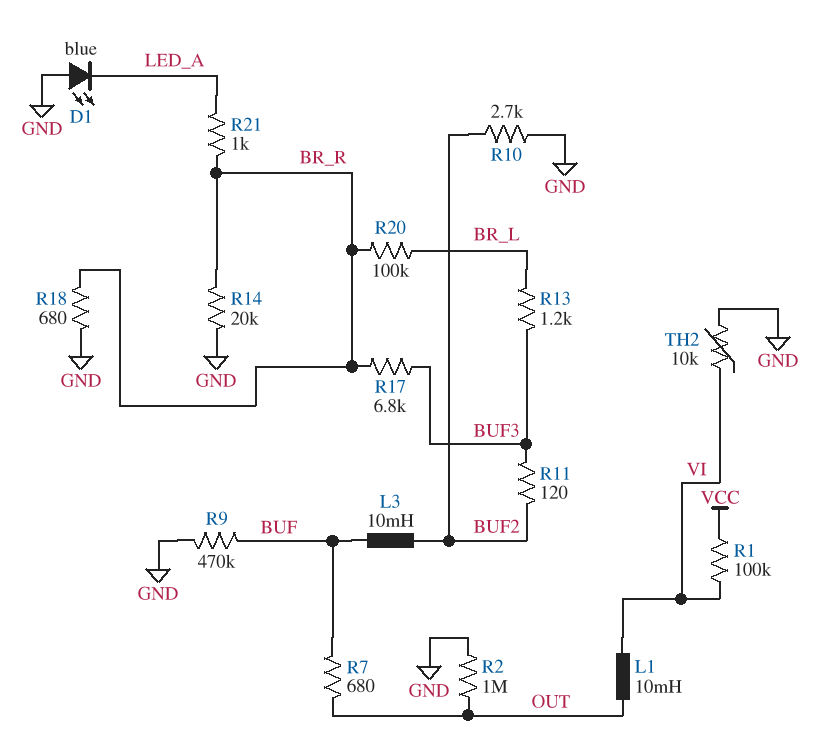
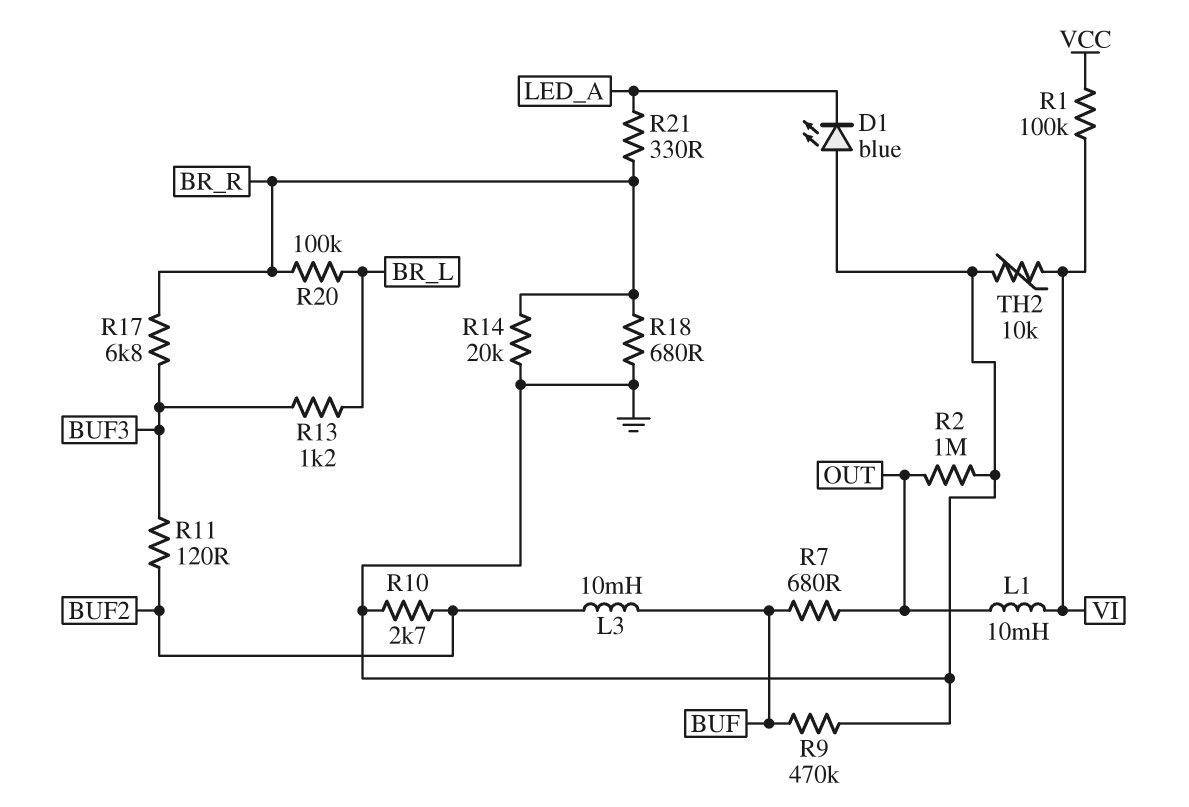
R21: 1k (BR_R, LED_A) -> 330 (BR_R, LED_A)

